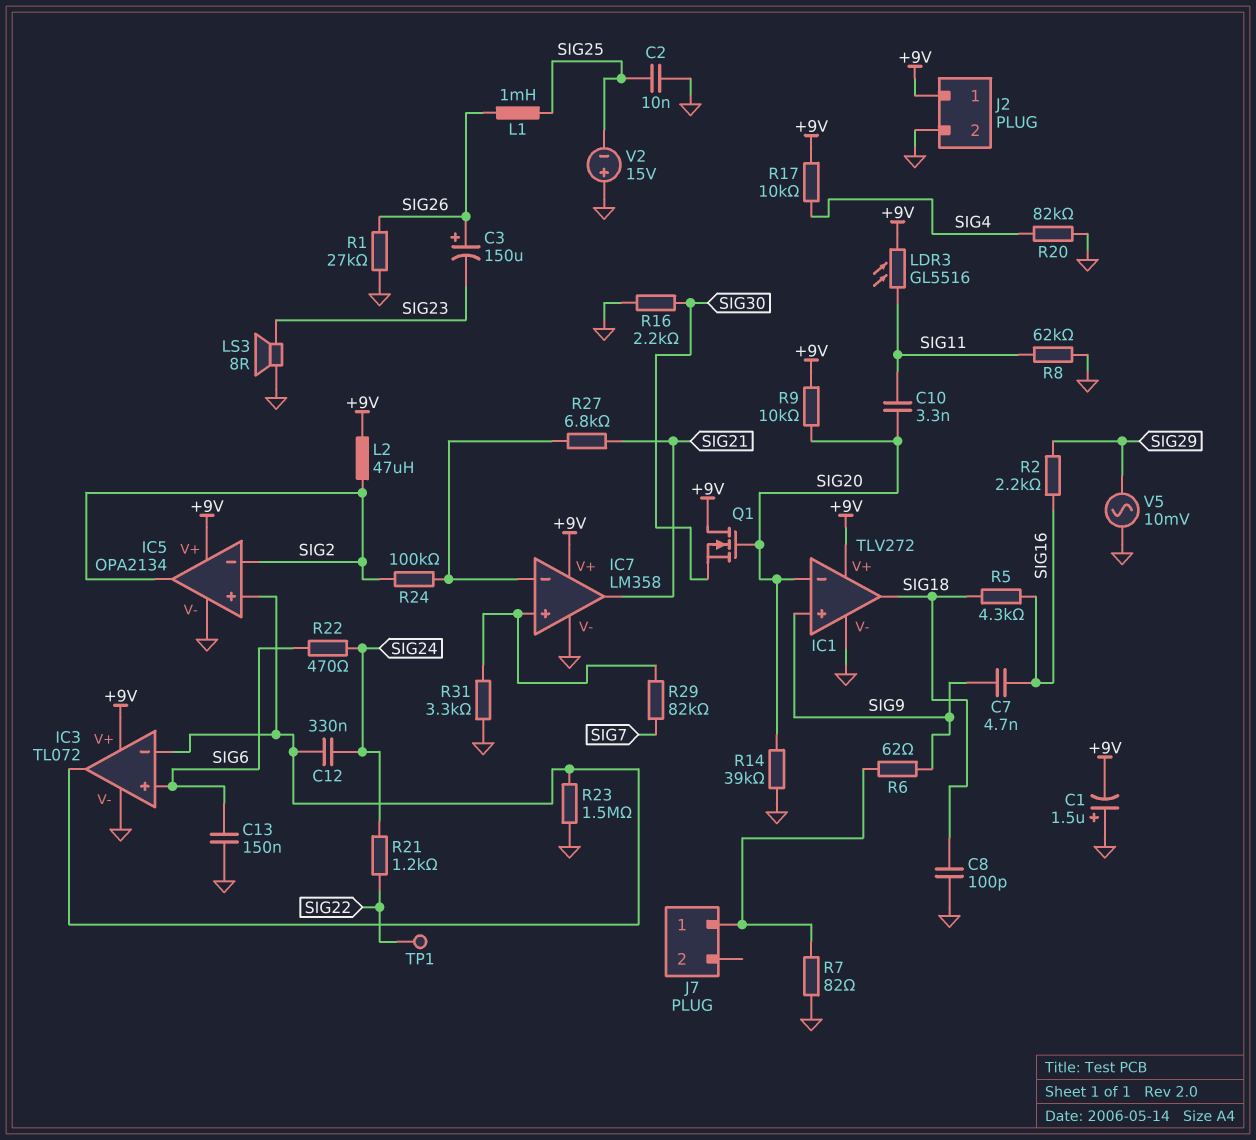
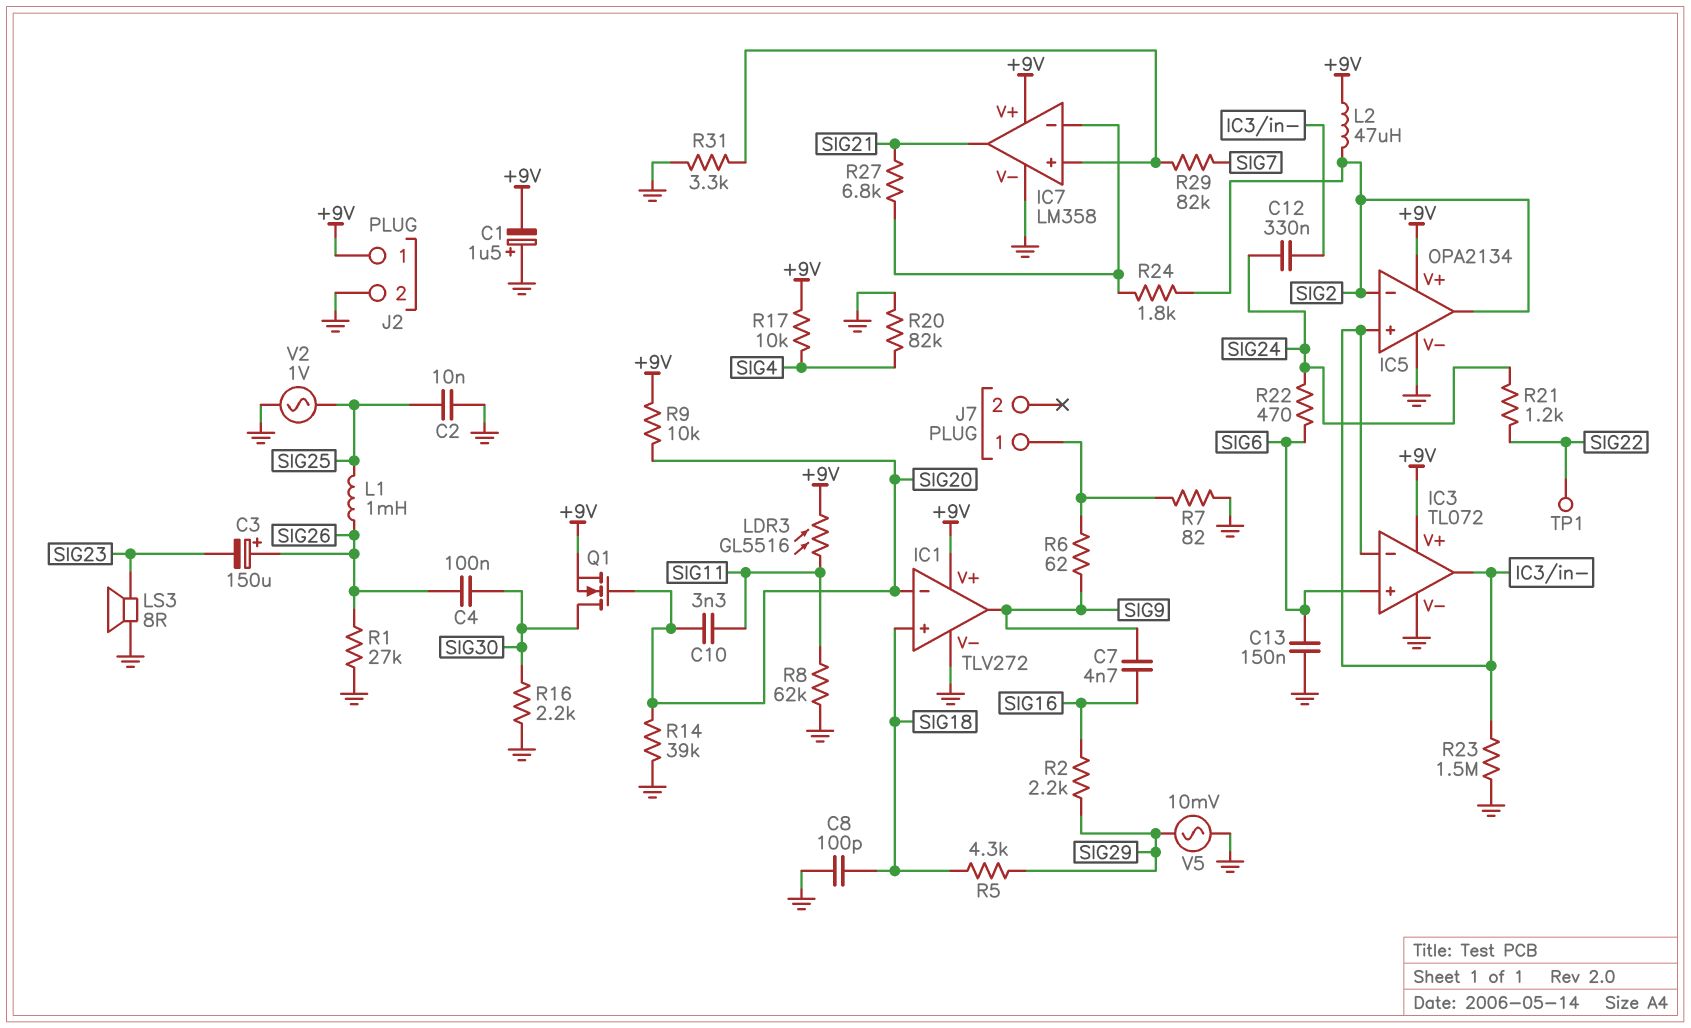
C4: none -> 100nF (SIG26, SIG30)
IC1 pin in+: SIG9 -> SIG18
IC1 pin out: SIG18 -> SIG9
Q1: NMOS (G SIG20, D +9V, S SIG30) -> NMOS (G SIG20, D SIG30, S +9V)
R5: 4.3k (SIG16, SIG18) -> 4.3k (SIG18, SIG29)
R24: 100k (IC7/in-, SIG2) -> 1.8k (IC7/in-, SIG2)
V2: 15V (plus GND, minus SIG25) -> AC 1V (GND, SIG25)

